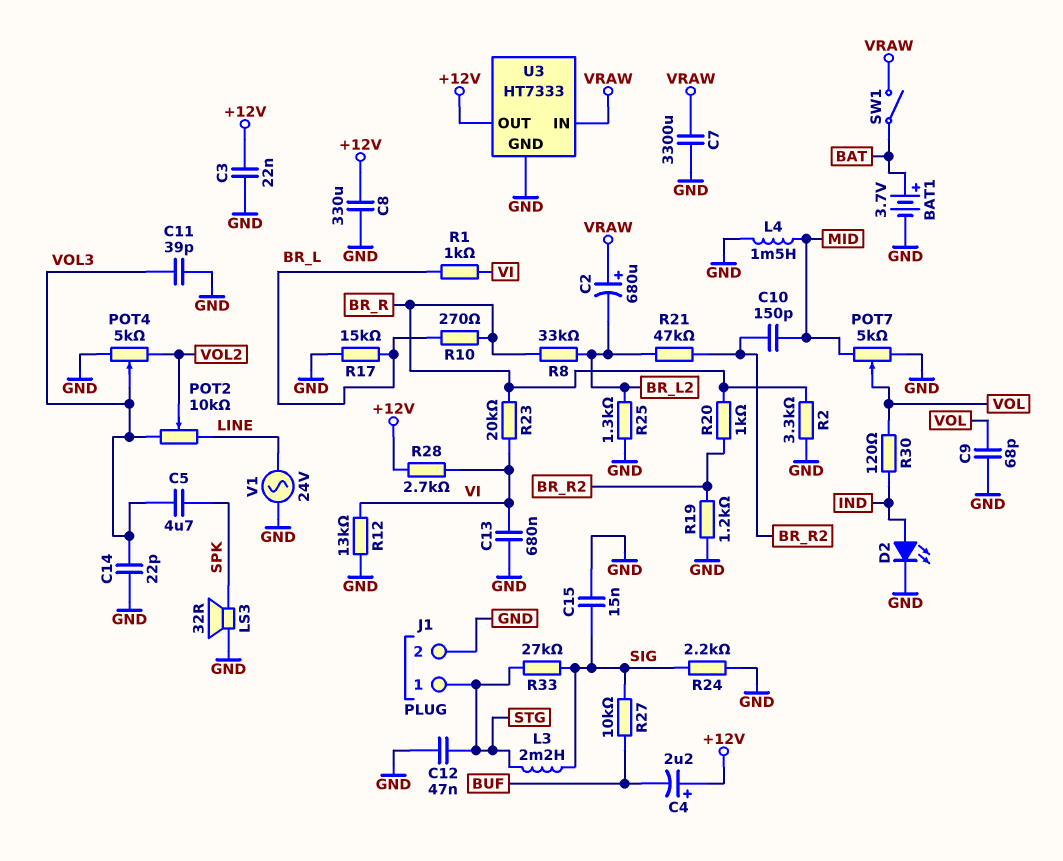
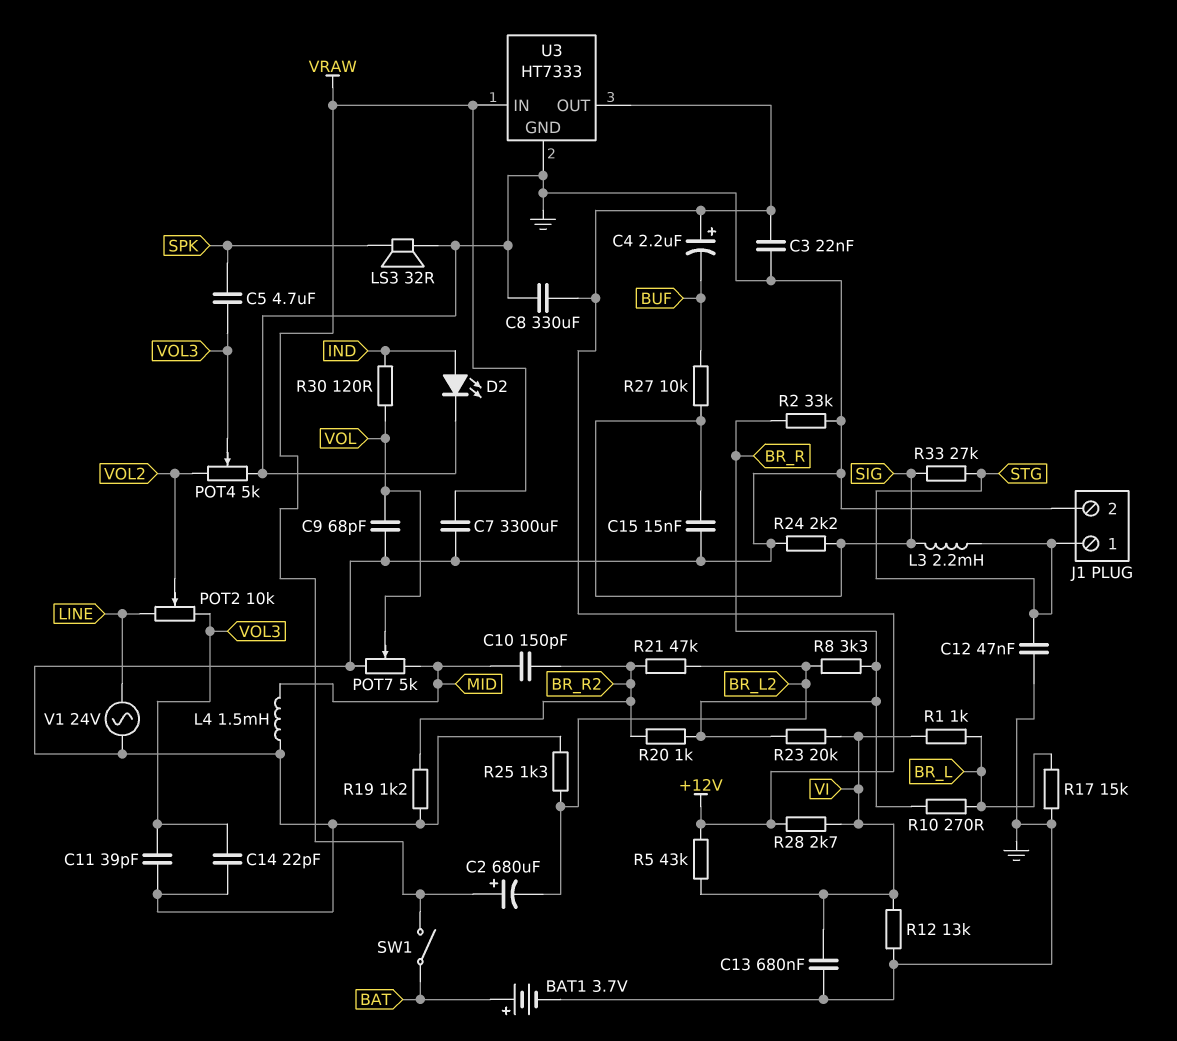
R2: 3.3k (BR_R, GND) -> 33k (BR_R, GND)
R5: none -> 43k (+12V, VI)
R8: 33k (BR_L2, BR_R) -> 3.3k (BR_L2, BR_R)

